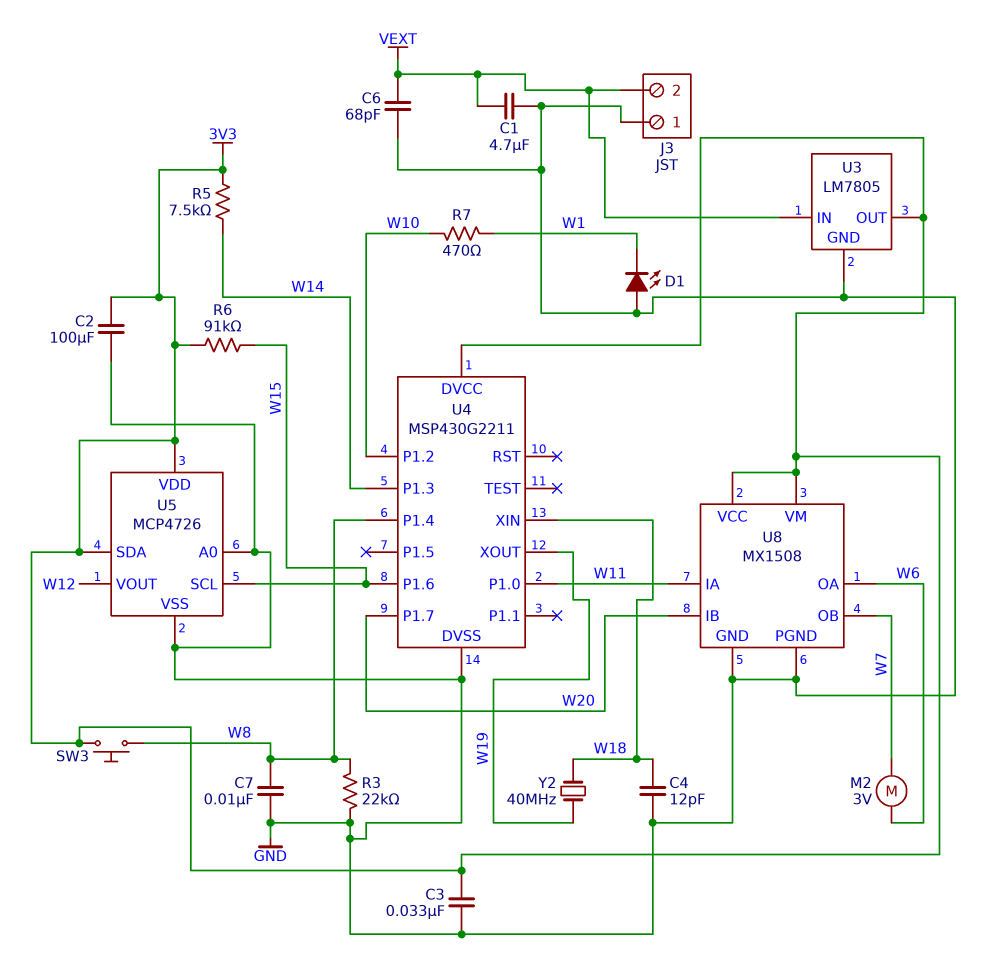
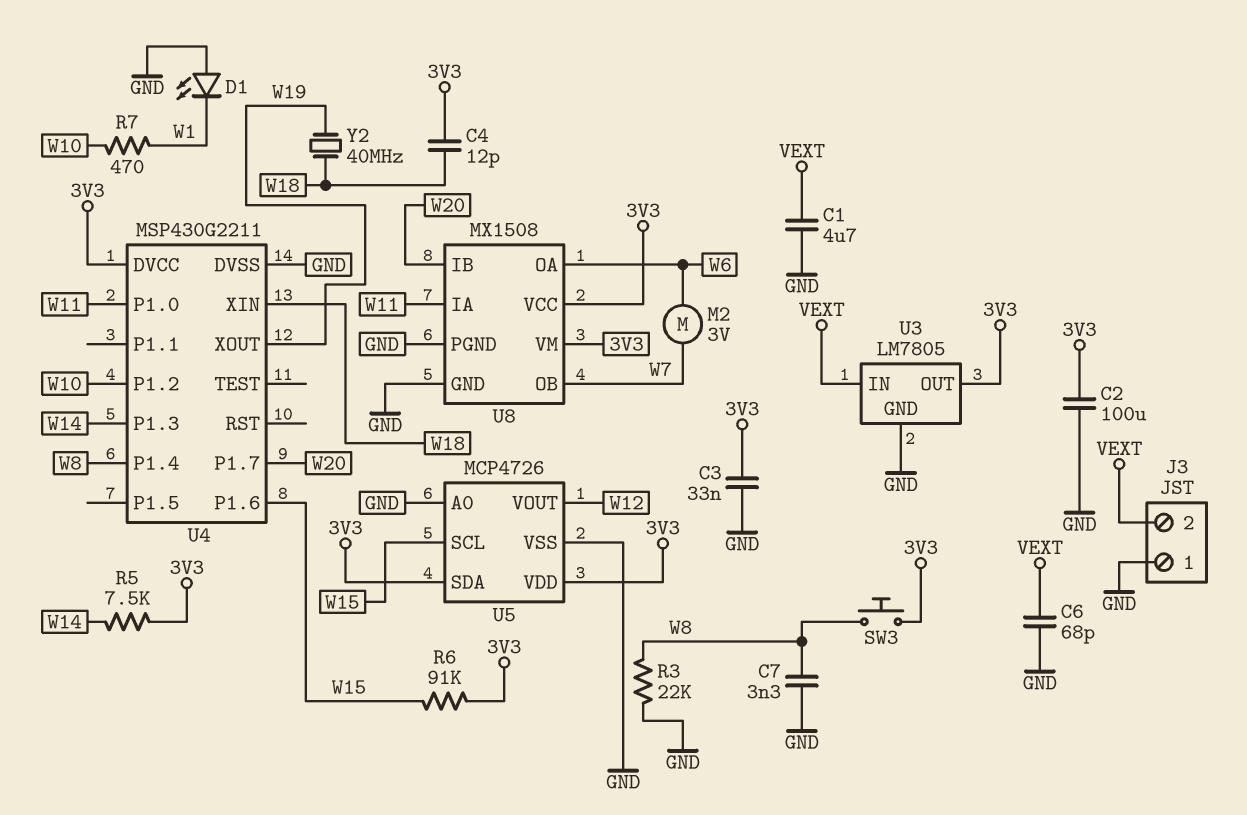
C4: 12pF (GND, W18) -> 12pF (3V3, W18)
C7: 10nF (GND, W8) -> 3.3nF (GND, W8)

